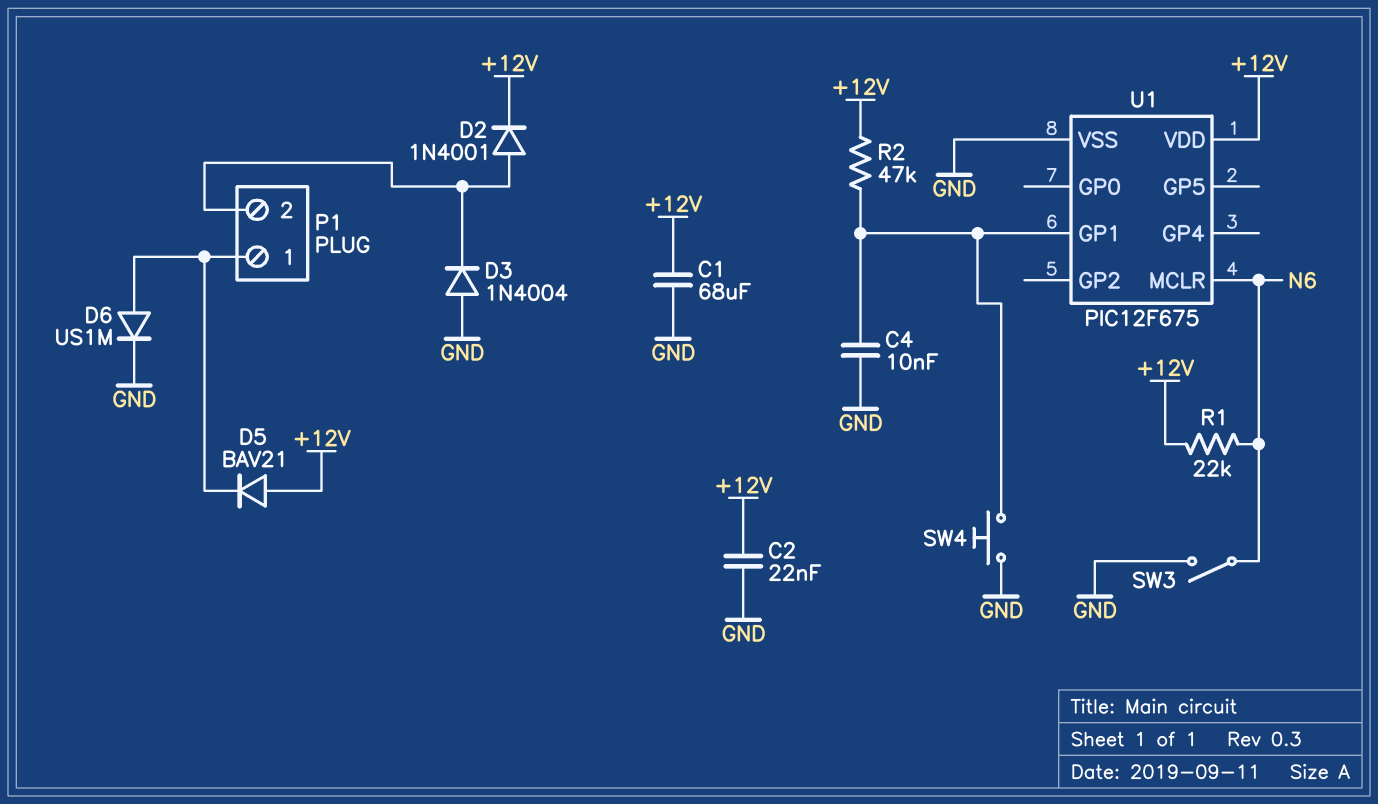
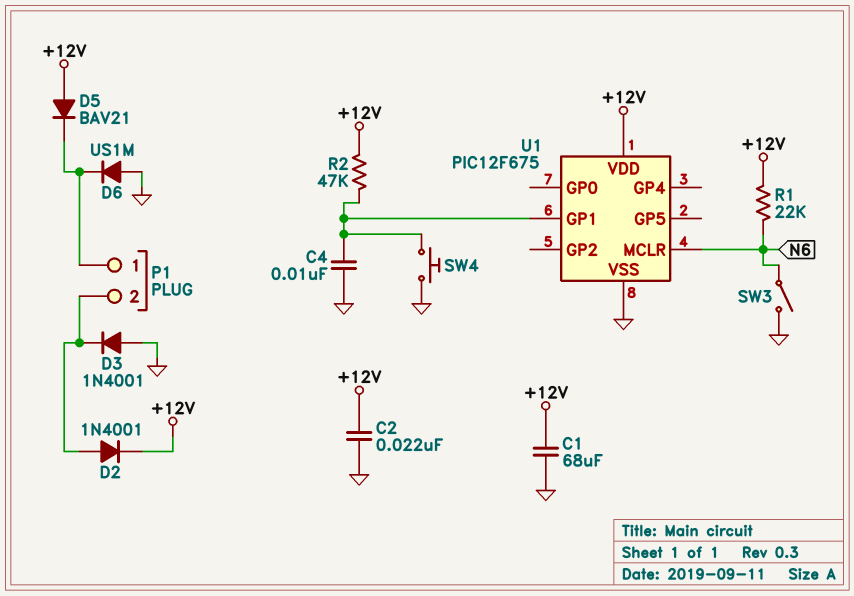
D3: diode 1N4004 (A GND, K P1/2) -> diode 1N4001 (A GND, K P1/2)
D6: diode US1M (A P1/1, K GND) -> diode US1M (A GND, K P1/1)

